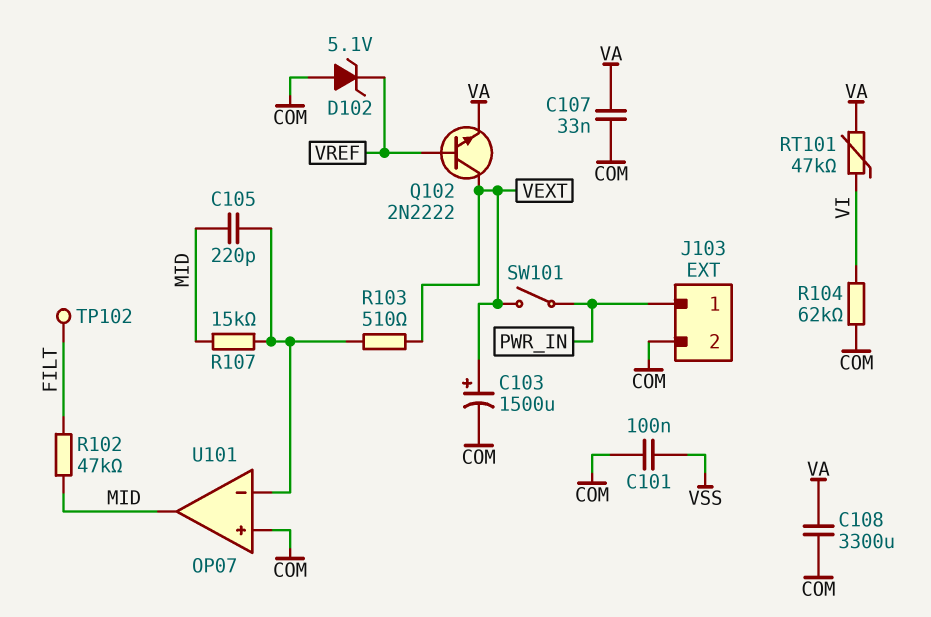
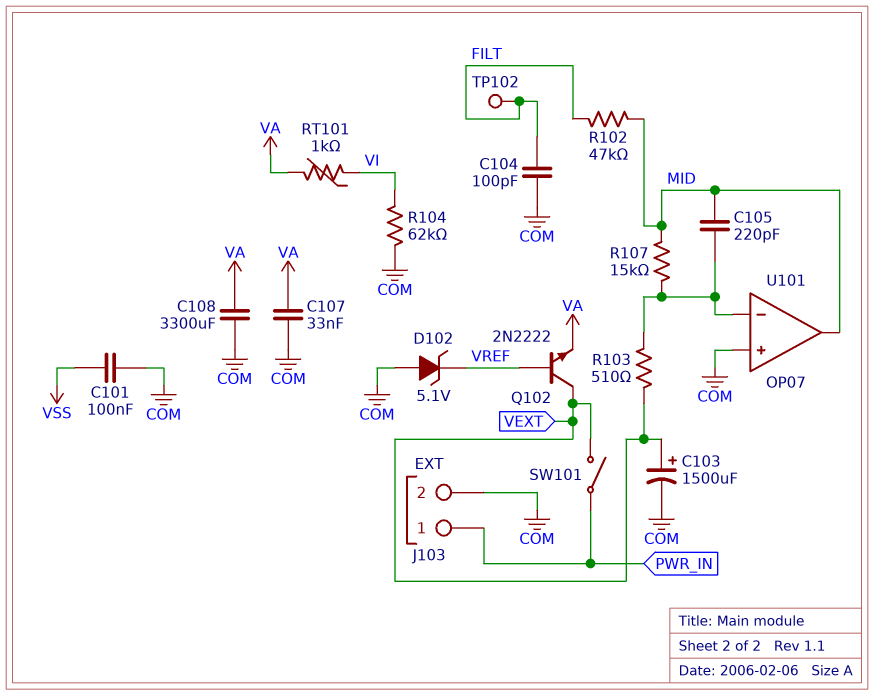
C104: none -> 100pF (COM, FILT)
RT101: 47k (VA, VI) -> 1k (VA, VI)

